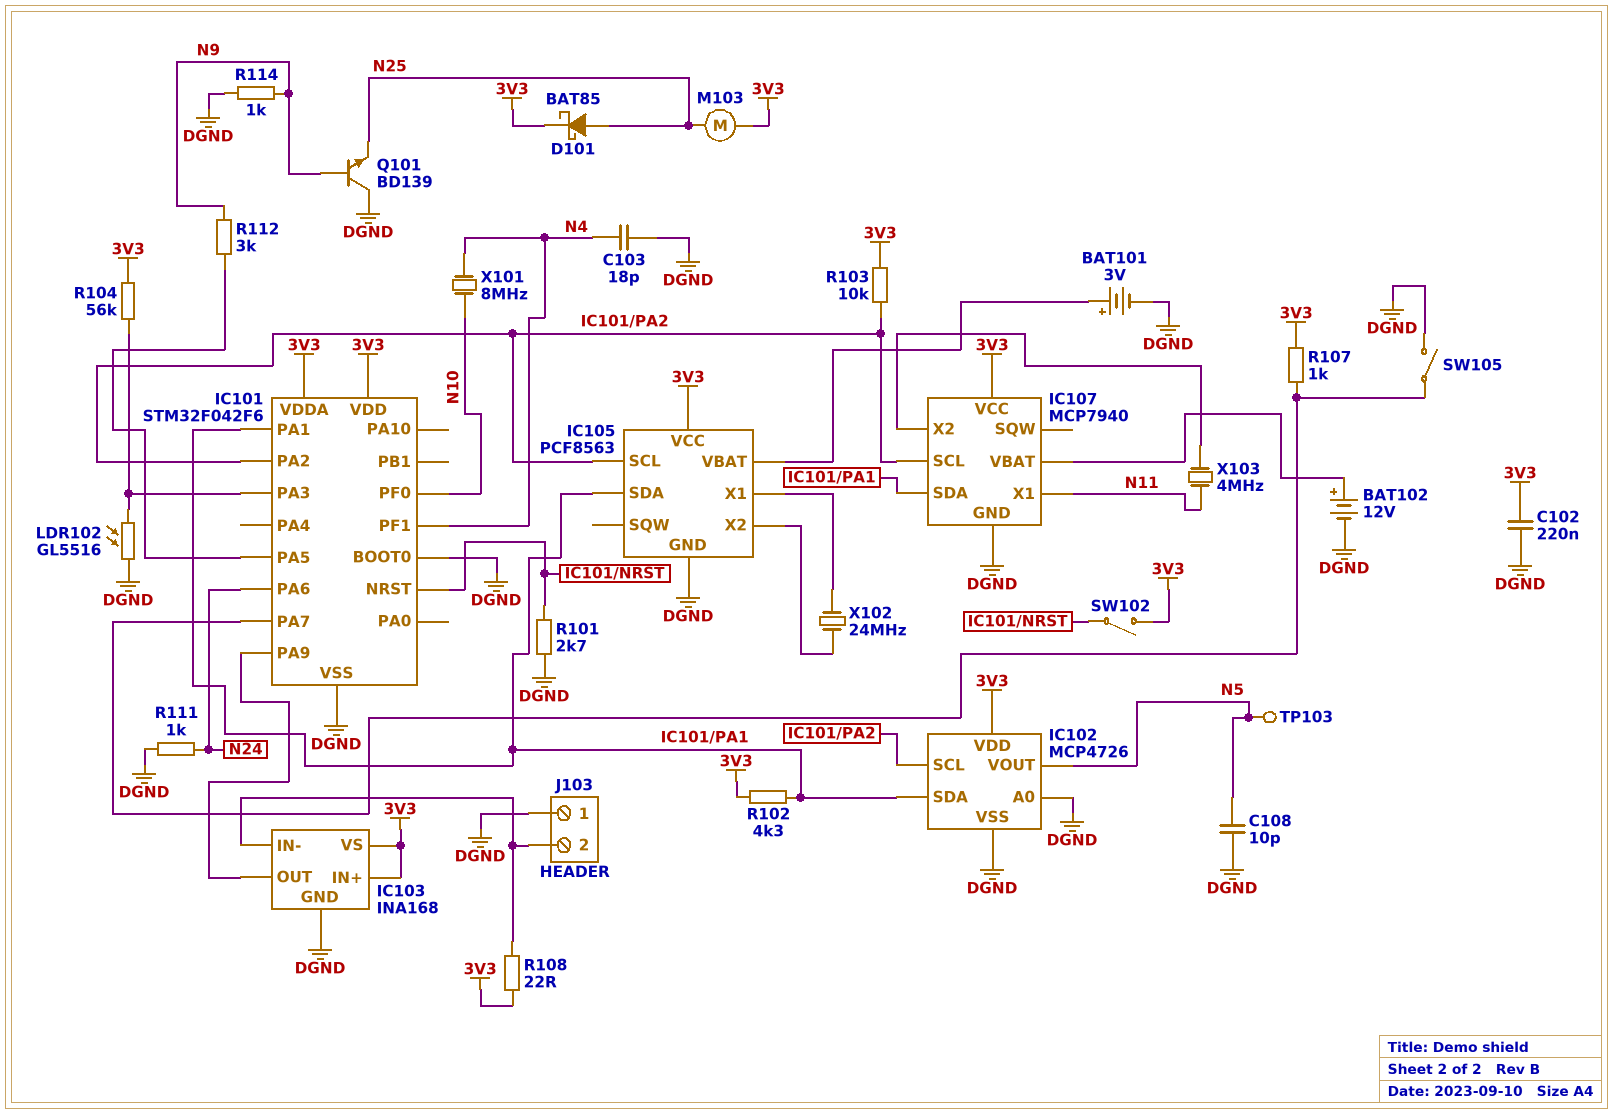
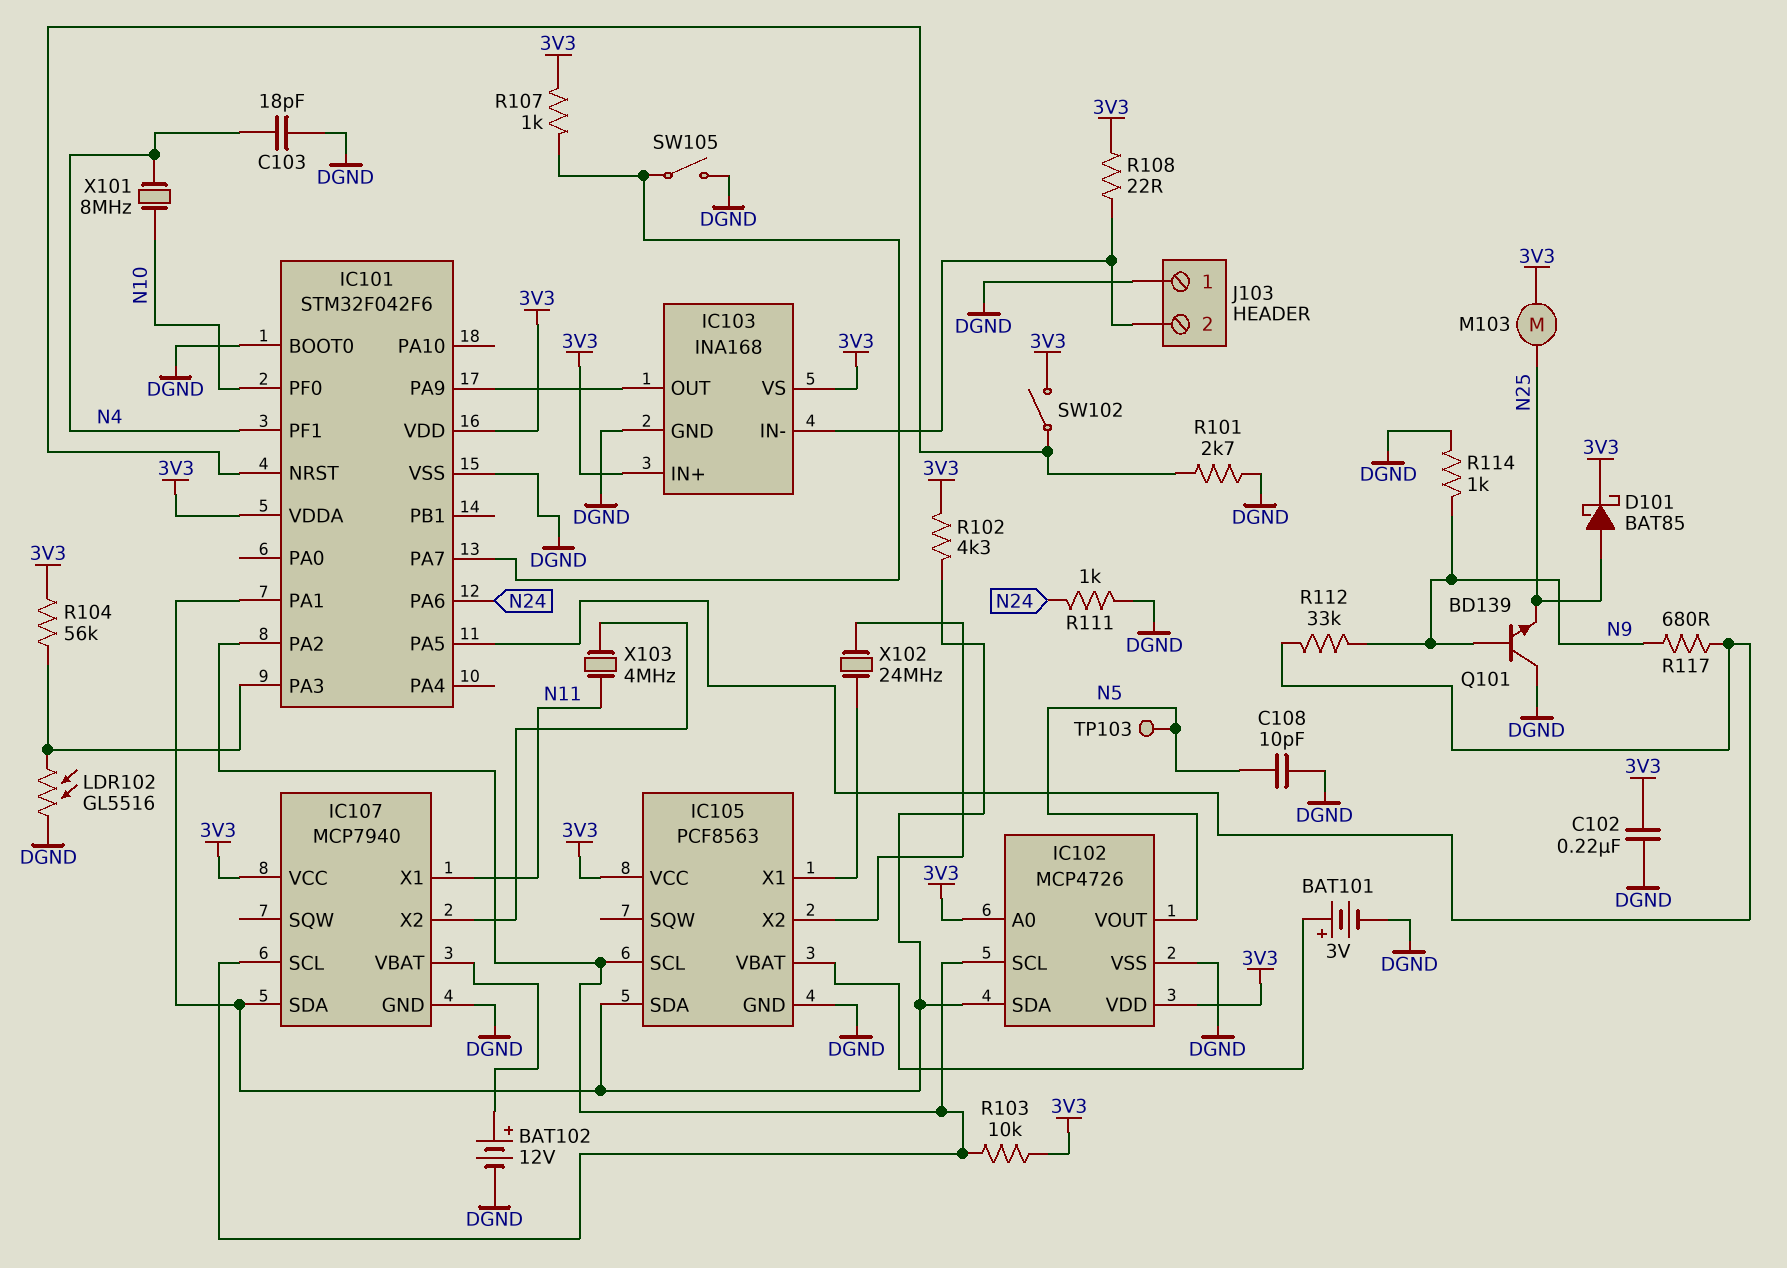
IC102 pin A0: DGND -> 3V3
R112: 3k (IC101/PA5, N9) -> 33k (IC101/PA5, N9)
R117: none -> 680 (IC101/PA5, N9)

